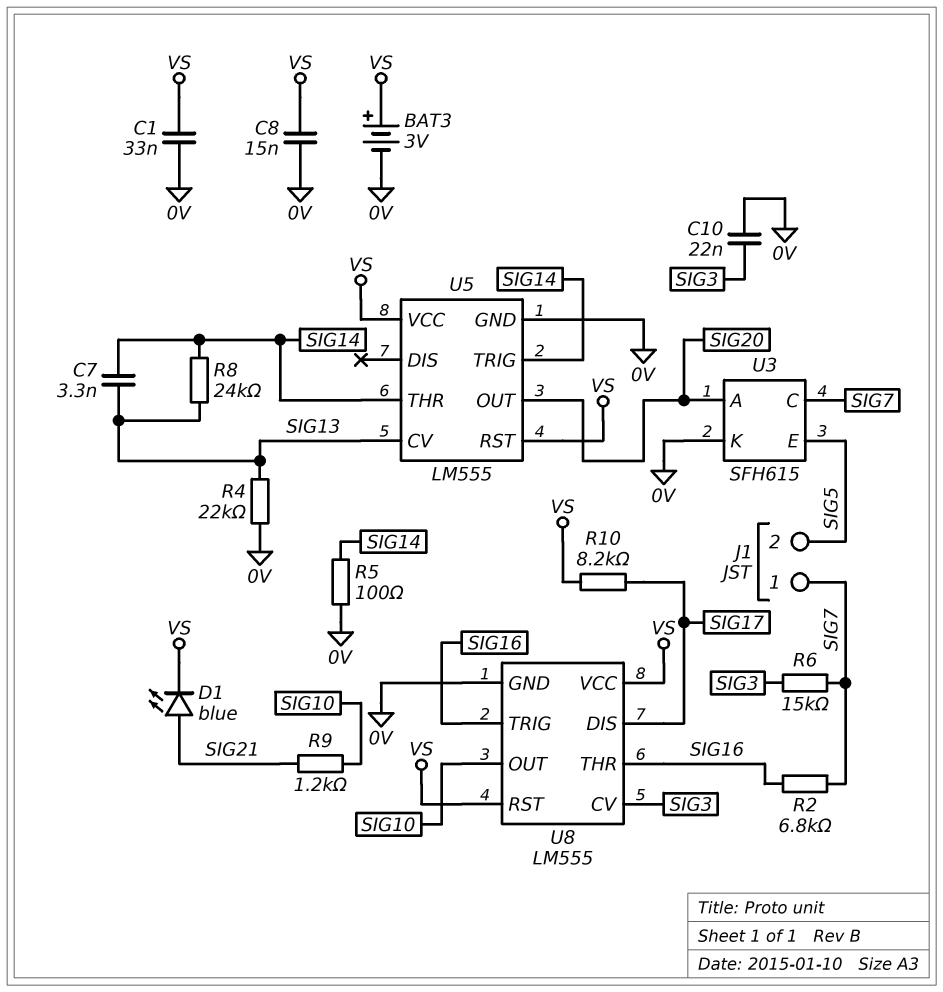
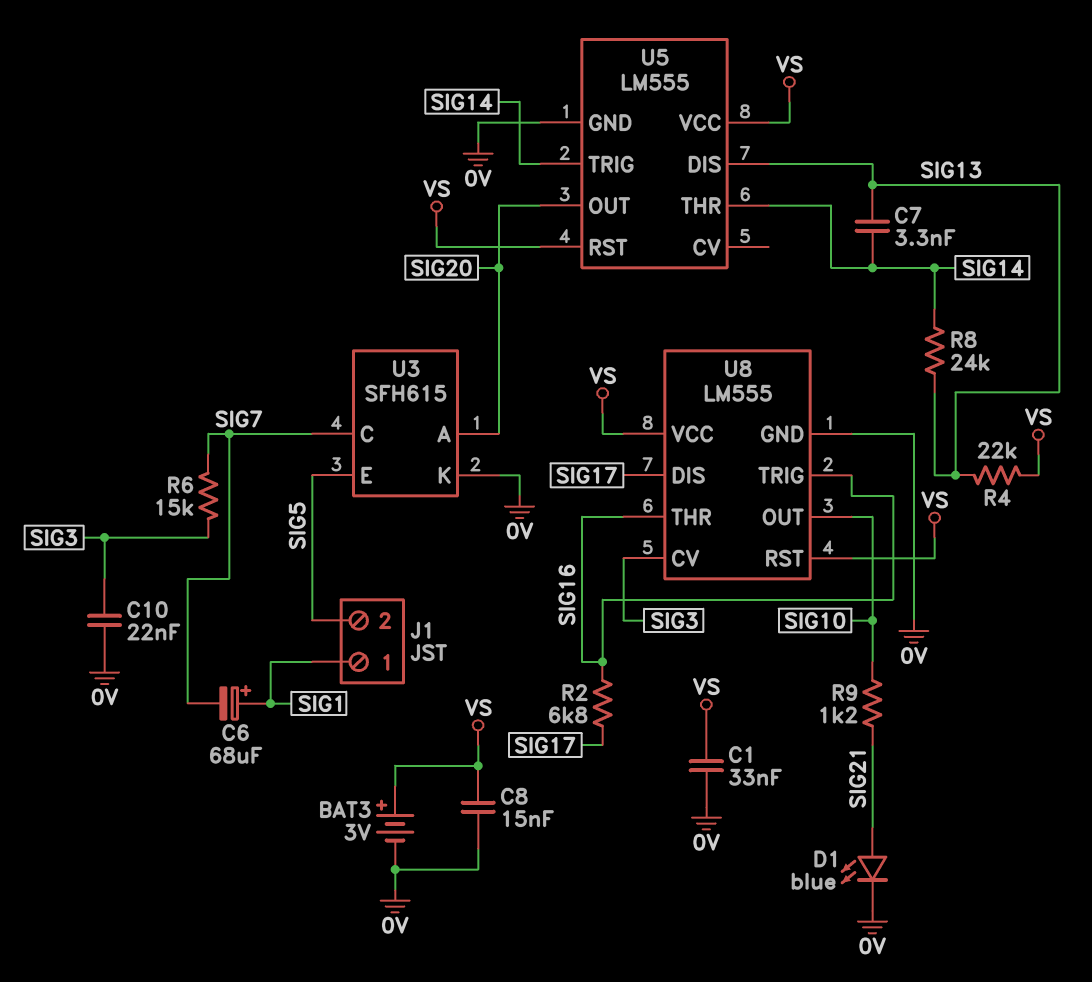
C6: none -> 68uF (plus SIG1, minus SIG7)
D1: LED blue (A SIG21, K VS) -> LED blue (A SIG21, K 0V)
J1 pin 1: SIG7 -> SIG1
R2: 6.8k (SIG7, SIG16) -> 6.8k (SIG16, SIG17)
R4: 22k (0V, SIG13) -> 22k (SIG13, VS)
R5: 100 (0V, SIG14) -> none
R10: 8.2k (SIG17, VS) -> none
U5 pin CV: SIG13 -> none
U5 pin DIS: none -> SIG13

